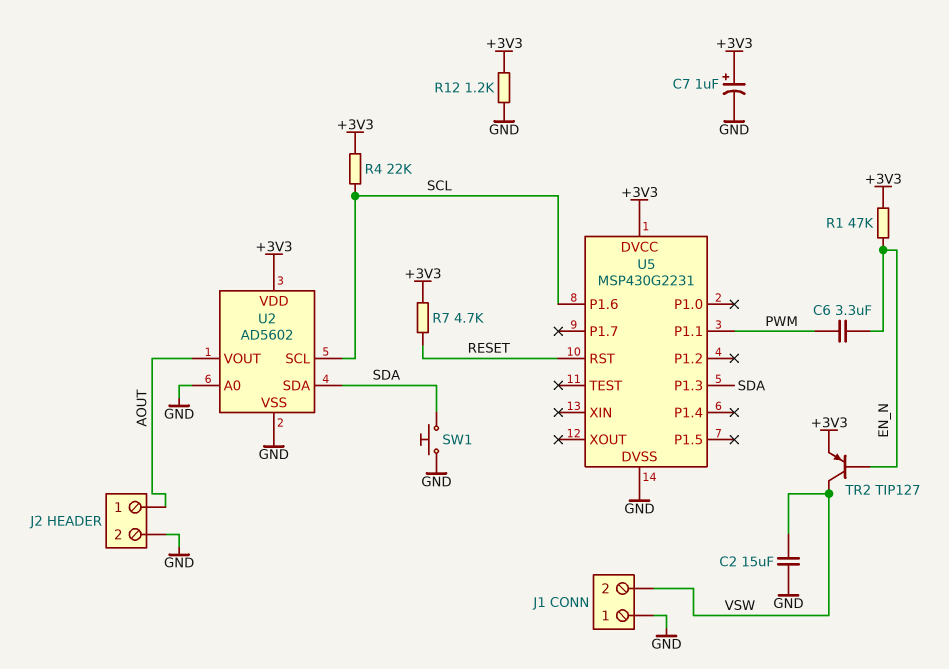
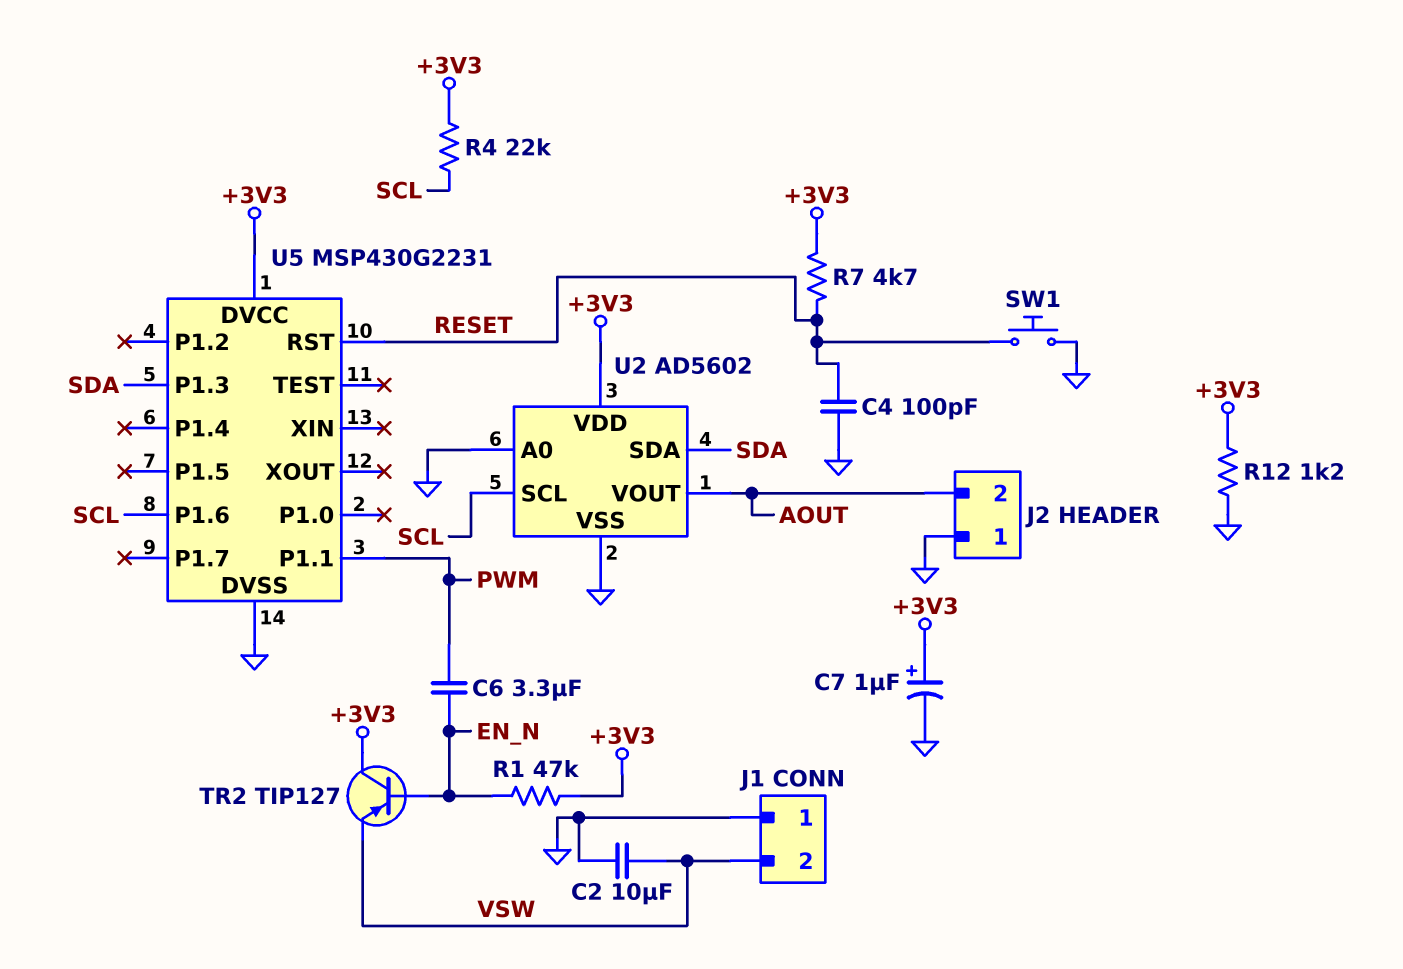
C2: 15uF (GND, VSW) -> 10uF (GND, VSW)
C4: none -> 100pF (GND, RESET)
J2 pin 1: AOUT -> GND
J2 pin 2: GND -> AOUT
SW1: button (GND, SDA) -> button (GND, RESET)
TR2: PNP TIP127 (B EN_N, C VSW, E +3V3) -> PNP TIP127 (B EN_N, C +3V3, E VSW)

